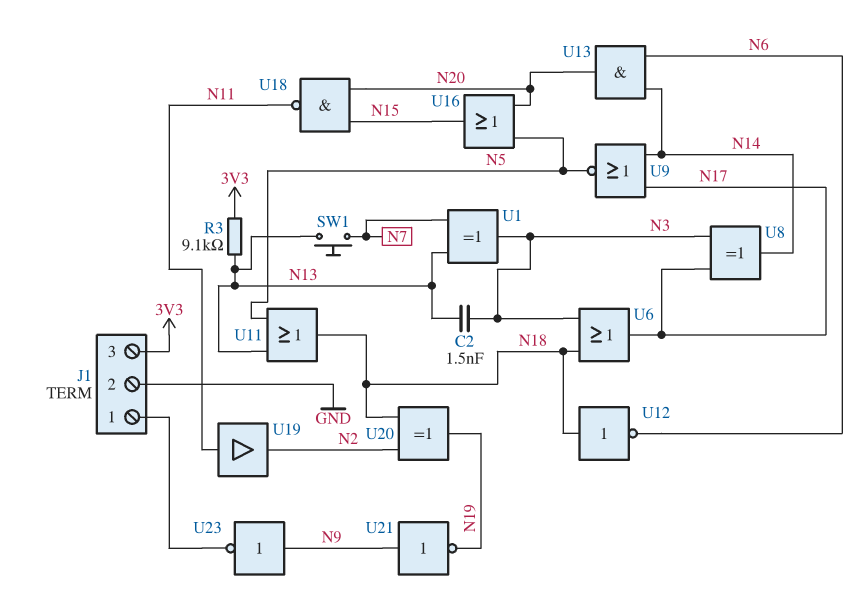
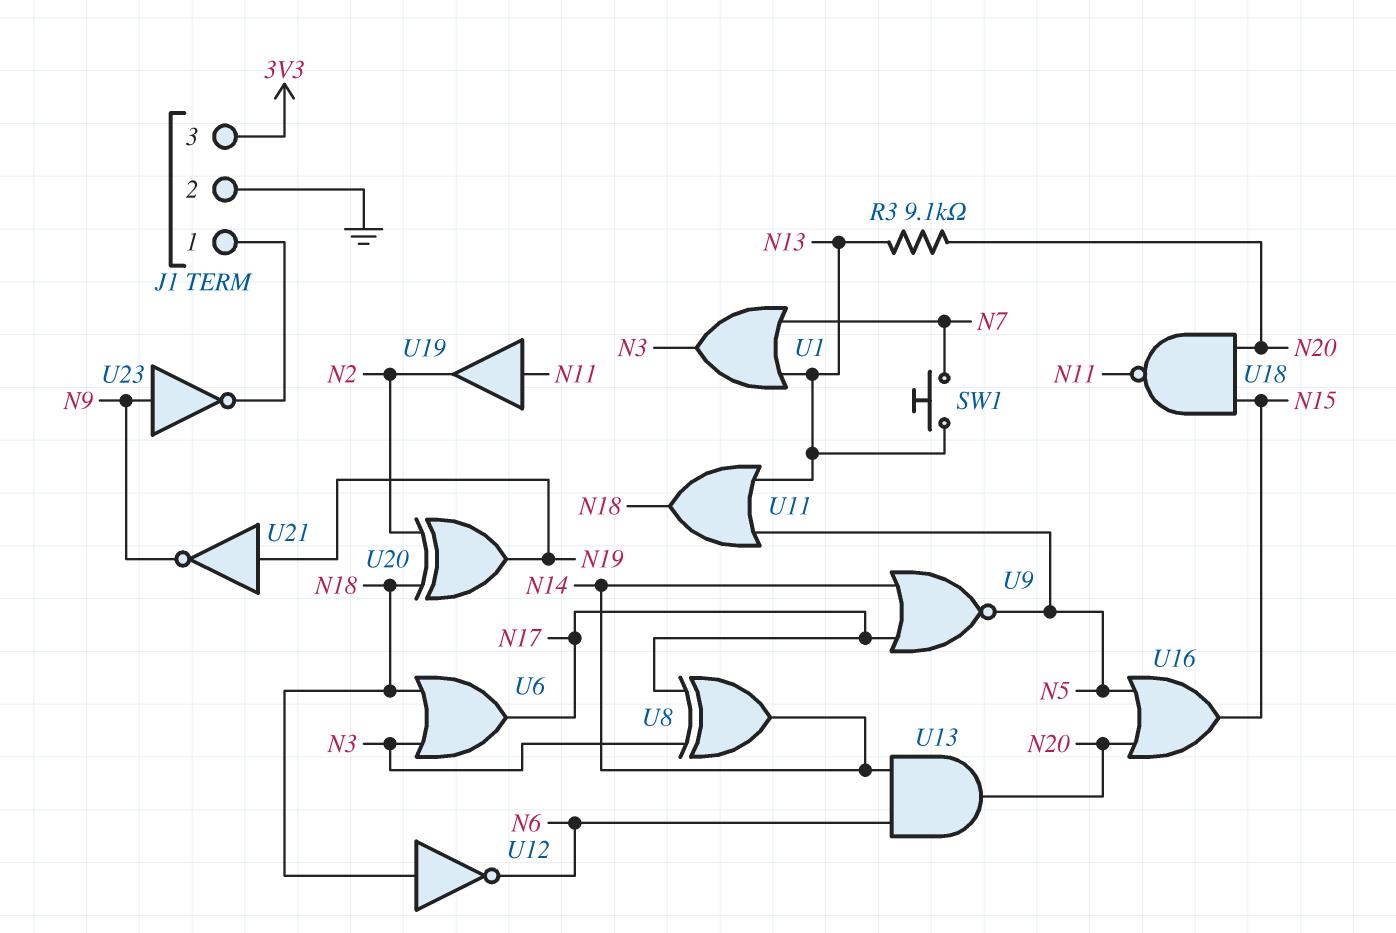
C2: 1.5nF (N3, N13) -> none
R3: 9.1k (3V3, N13) -> 9.1k (N13, N20)
U1: XOR (in N7, in N13, out N3) -> OR (in N7, in N13, out N3)
U21: NOT (in N9, out N19) -> NOT (in N19, out N9)

